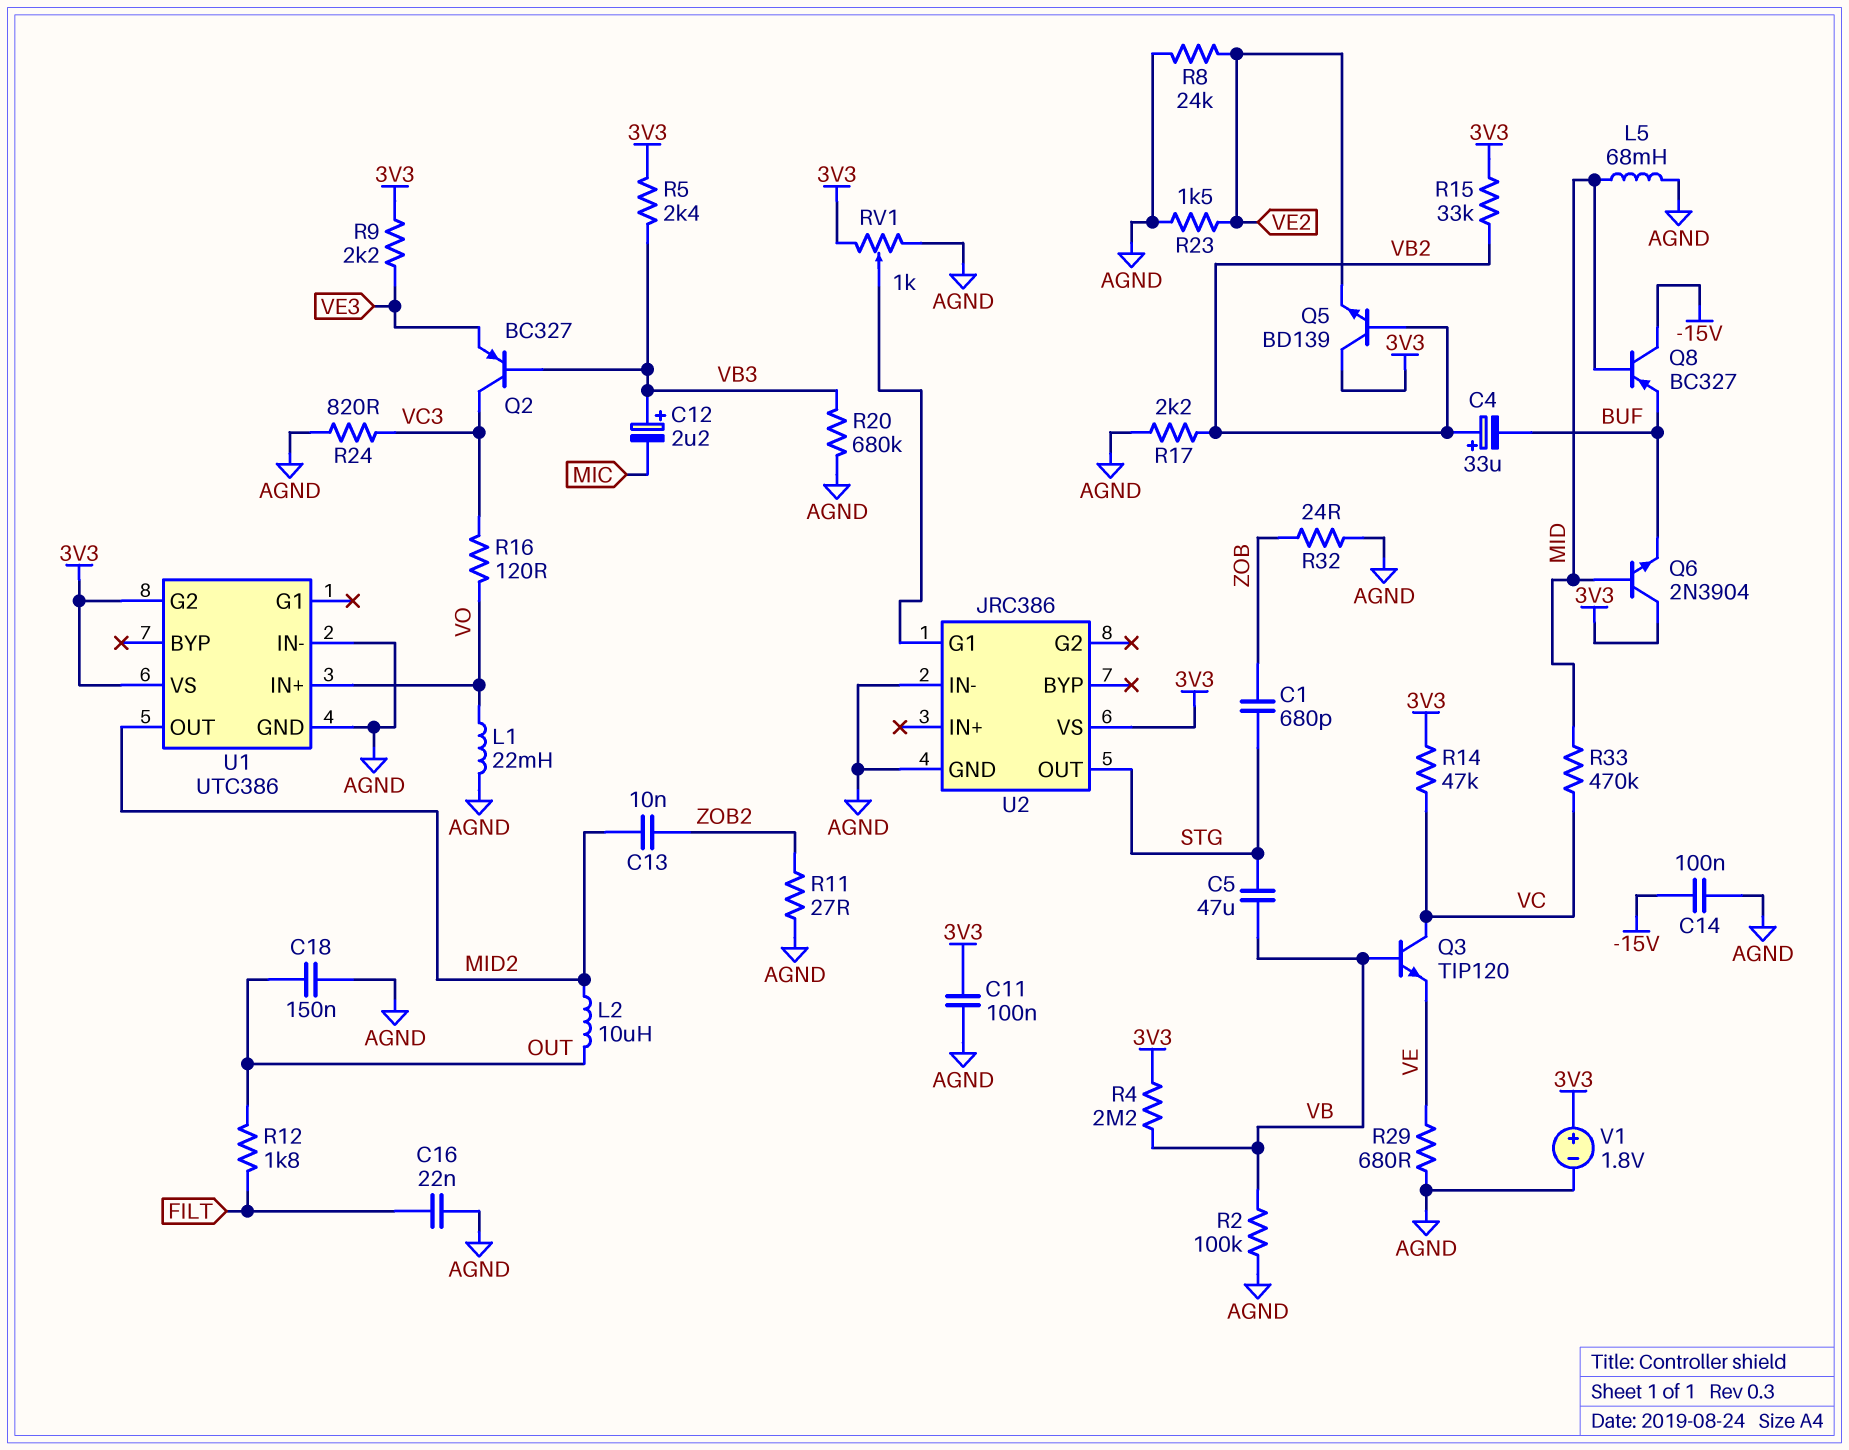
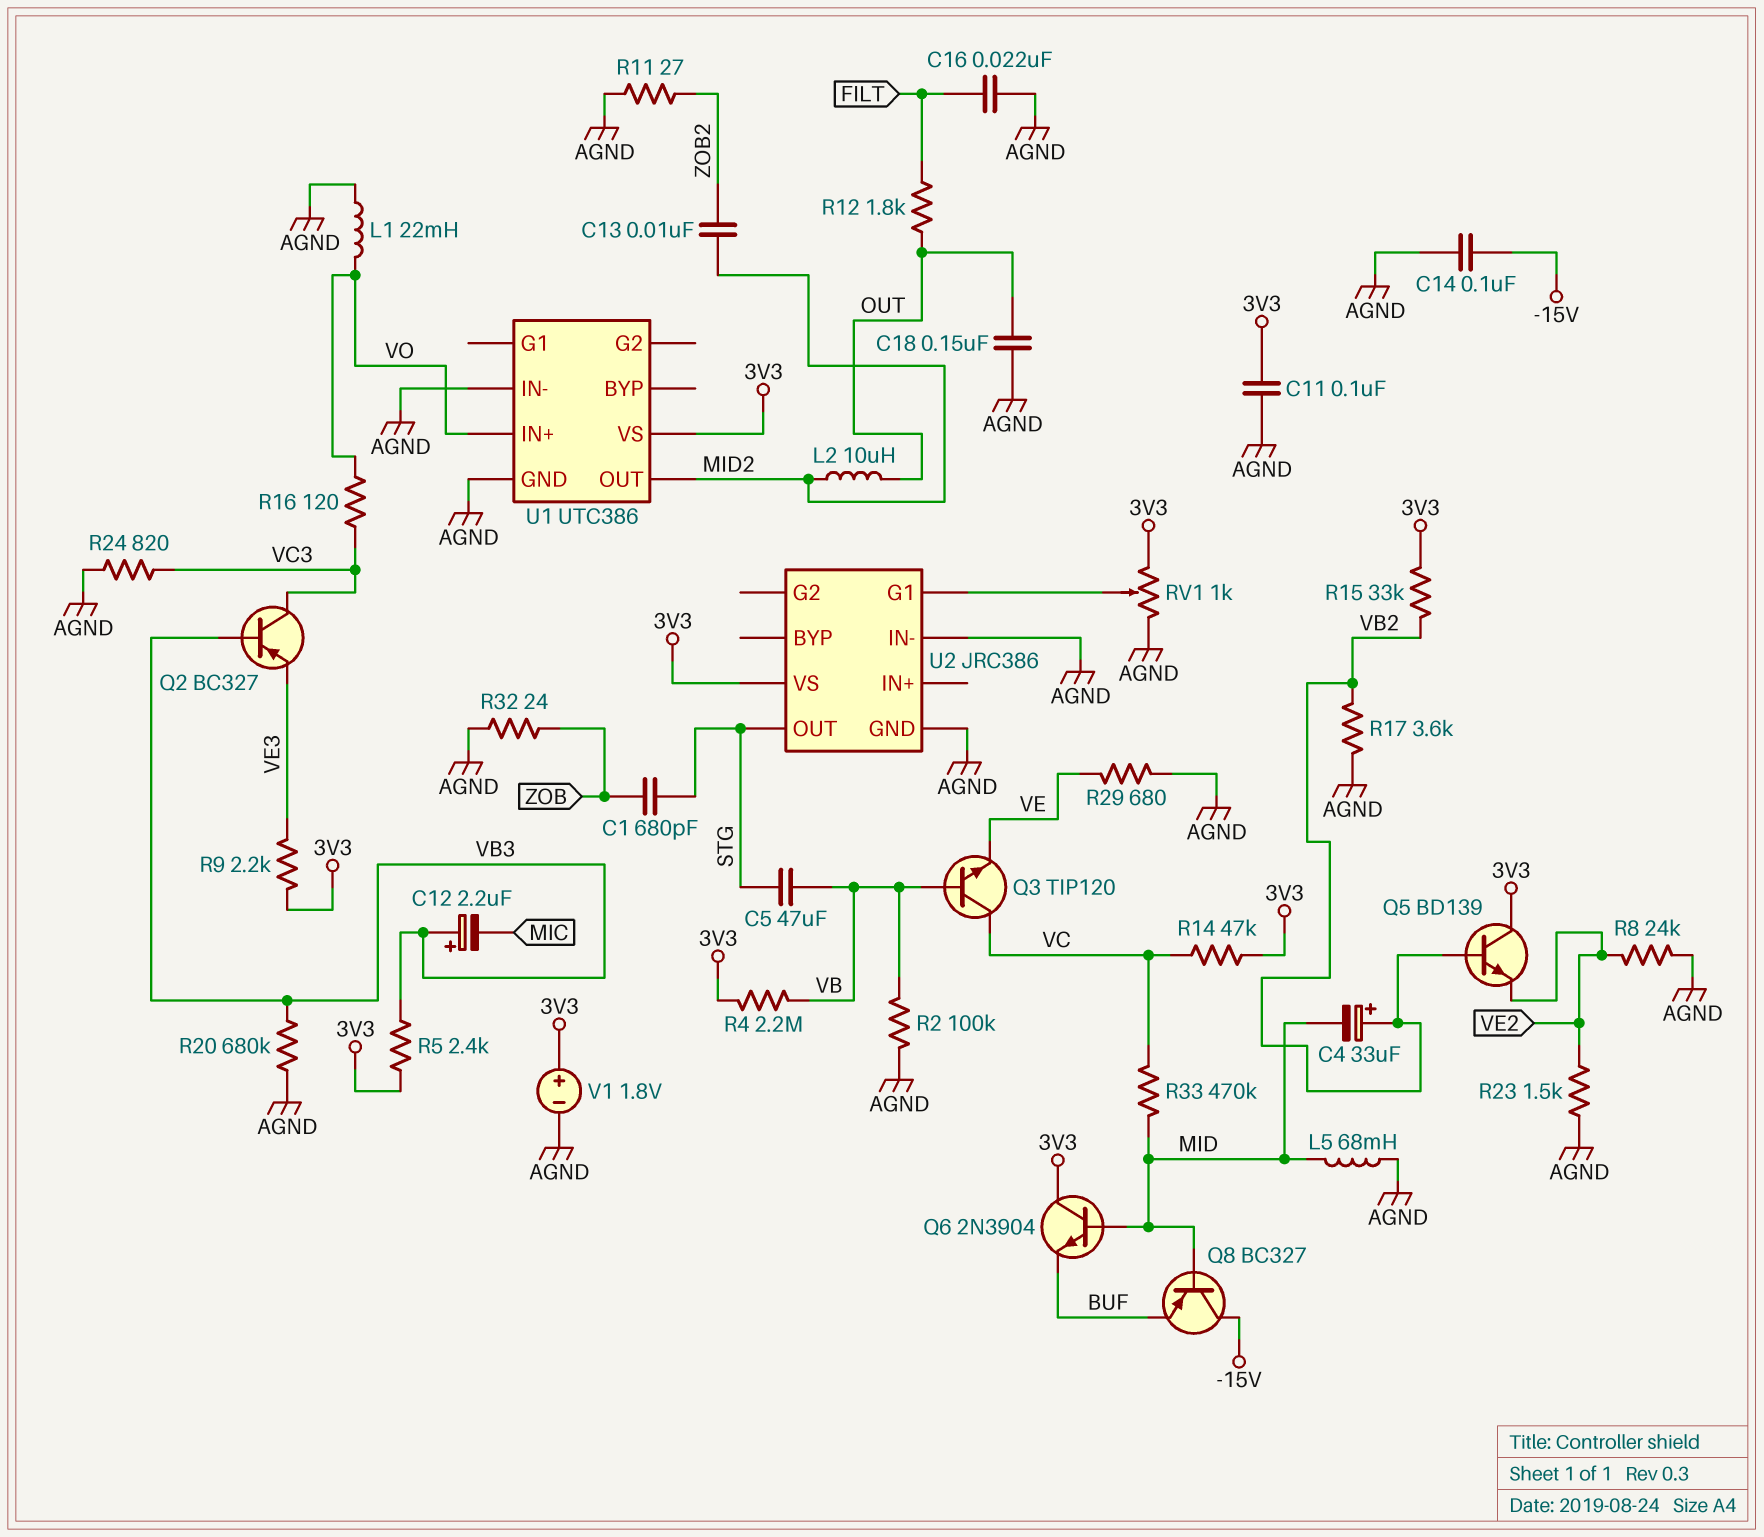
C4: 33uF (plus VB2, minus BUF) -> 33uF (plus VB2, minus MID)
R17: 2.2k (AGND, VB2) -> 3.6k (AGND, VB2)
U1 pin G2: 3V3 -> none

